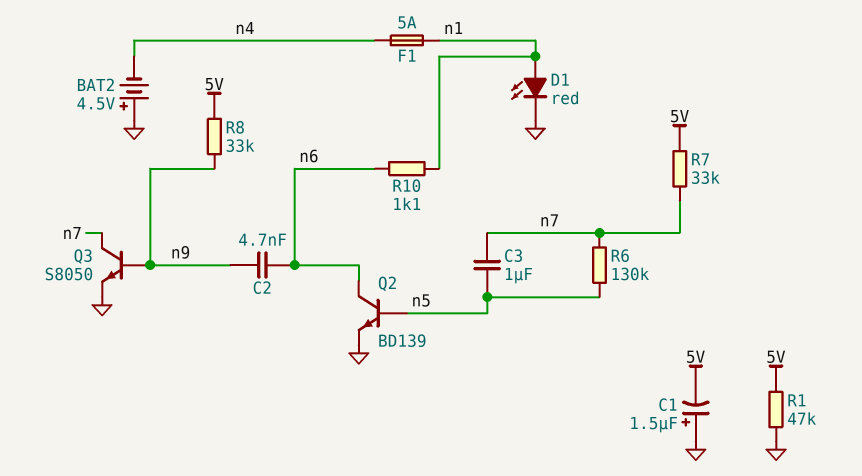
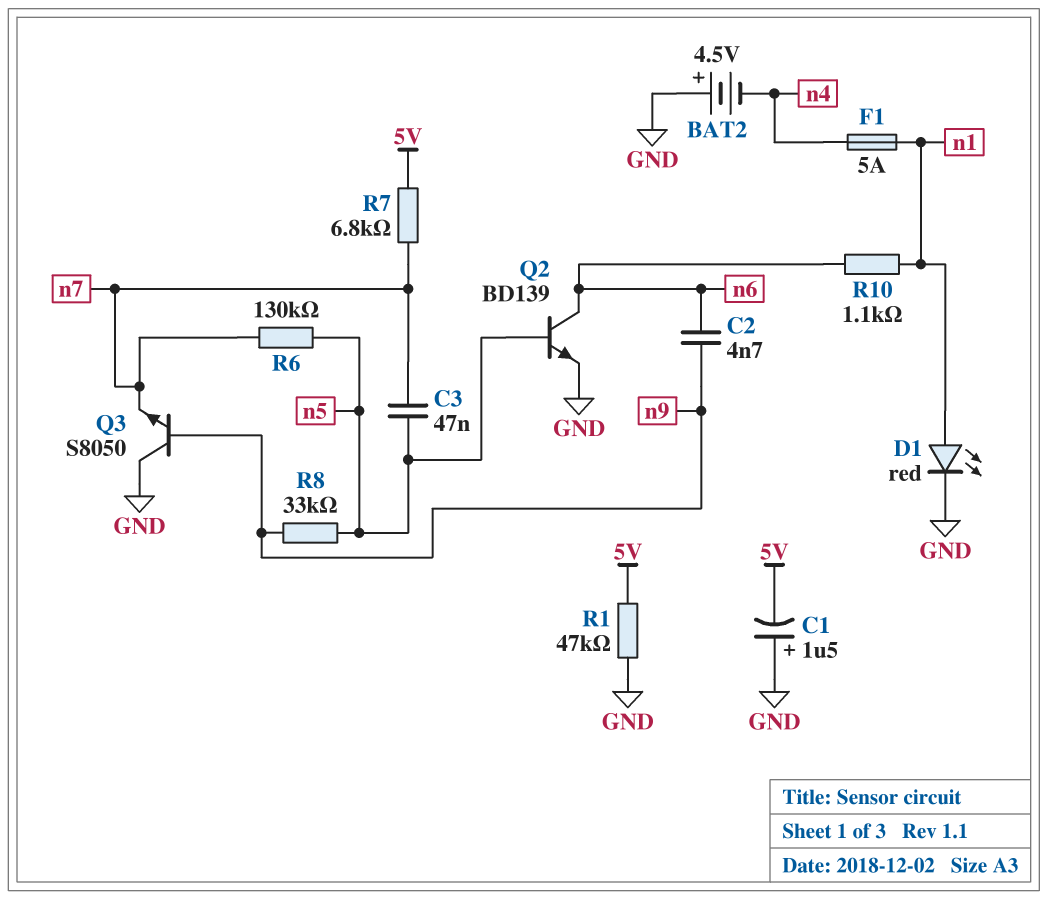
C3: 1uF (n5, n7) -> 47nF (n5, n7)
Q3: NPN S8050 (B n9, C n7, E GND) -> NPN S8050 (B n9, C GND, E n7)
R7: 33k (5V, n7) -> 6.8k (5V, n7)
R8: 33k (5V, n9) -> 33k (n5, n9)

